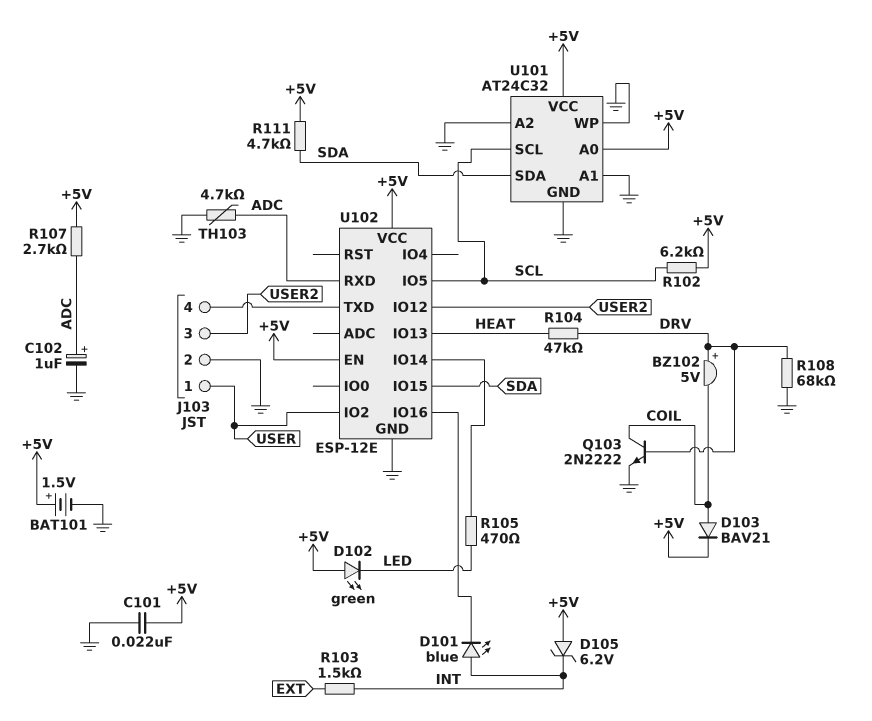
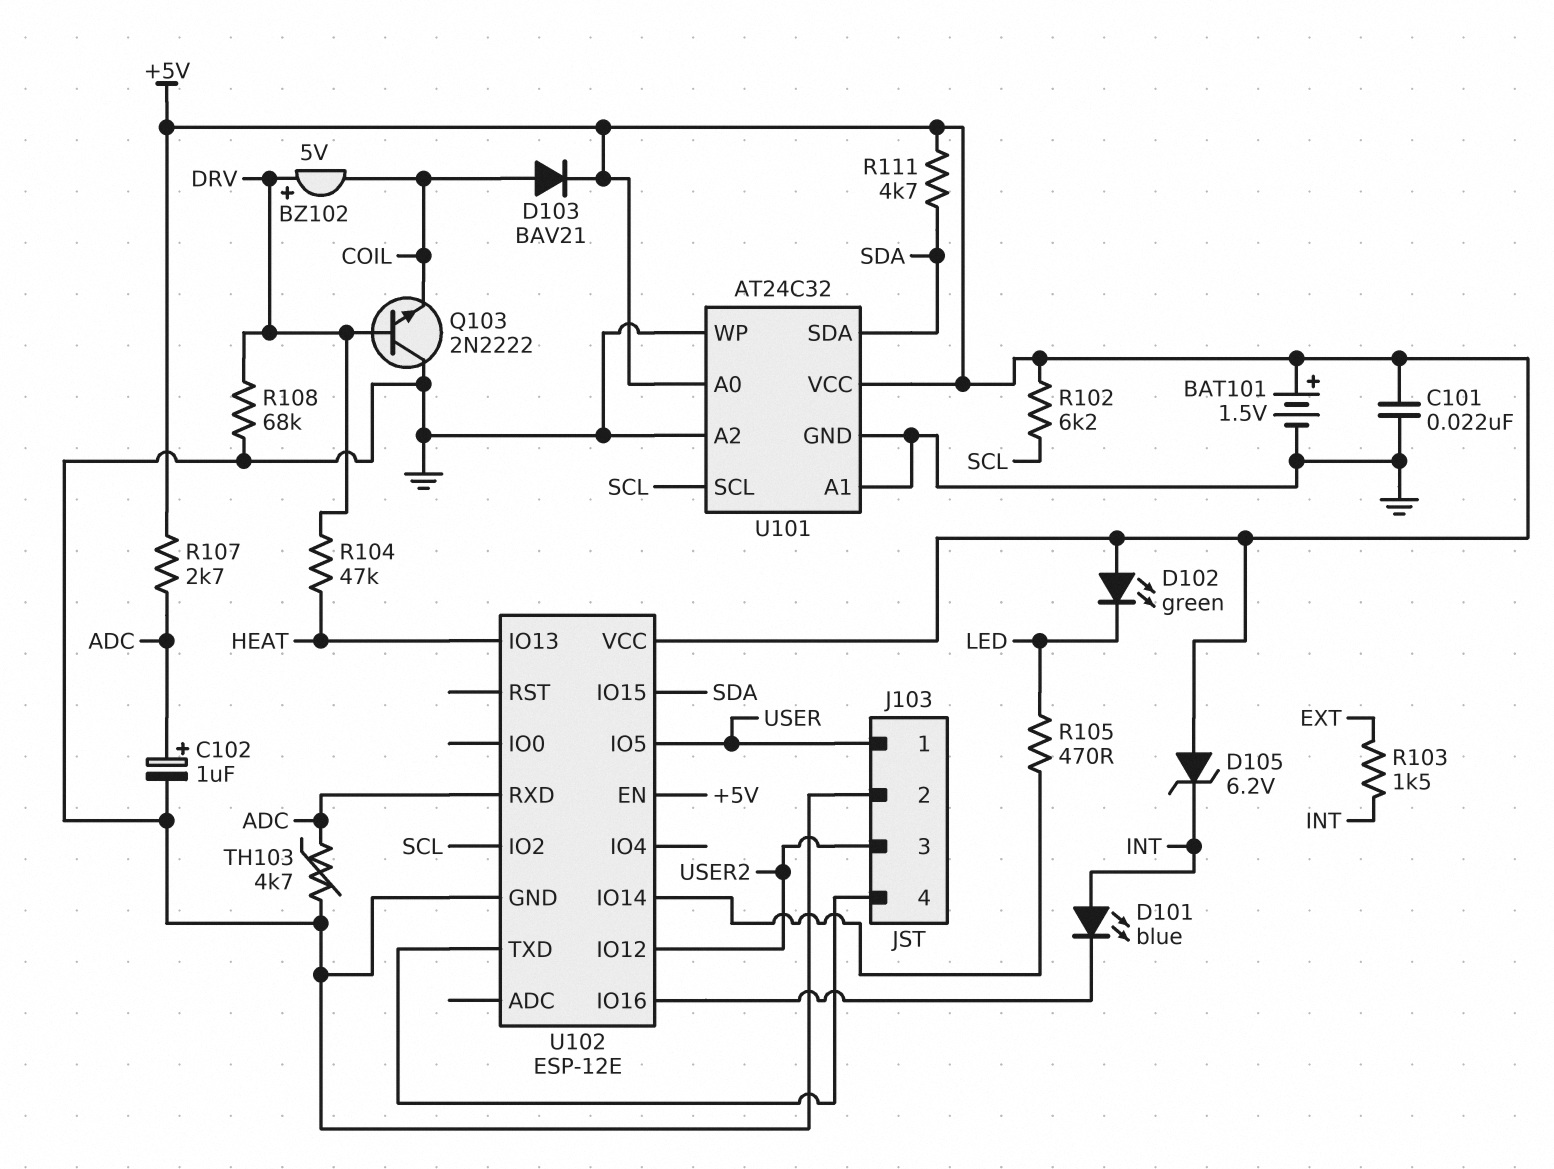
Q103: NPN 2N2222 (B DRV, C COIL, E GND) -> NPN 2N2222 (B DRV, C GND, E COIL)
U102 pin IO2: USER -> SCL
U102 pin IO5: SCL -> USER

